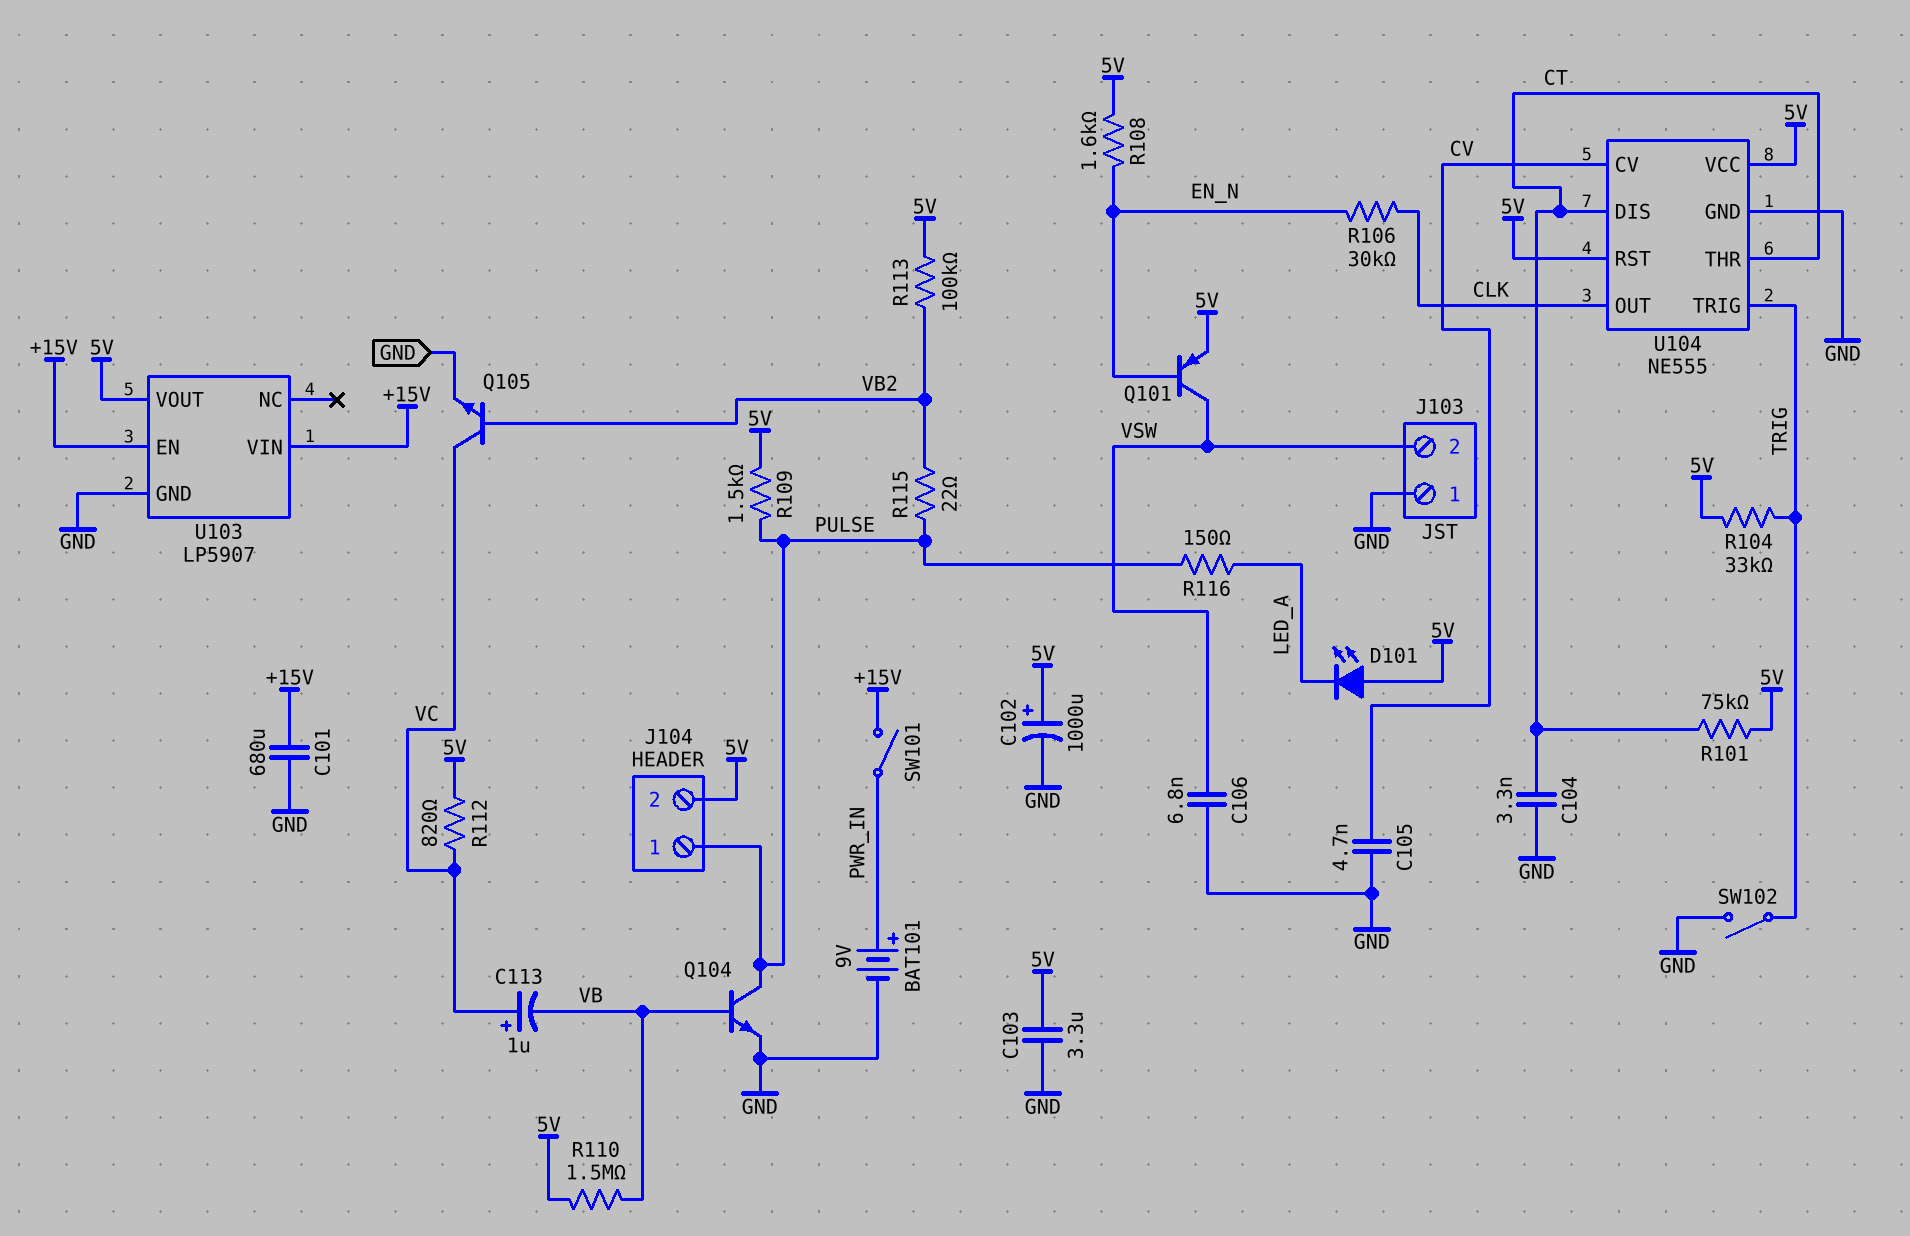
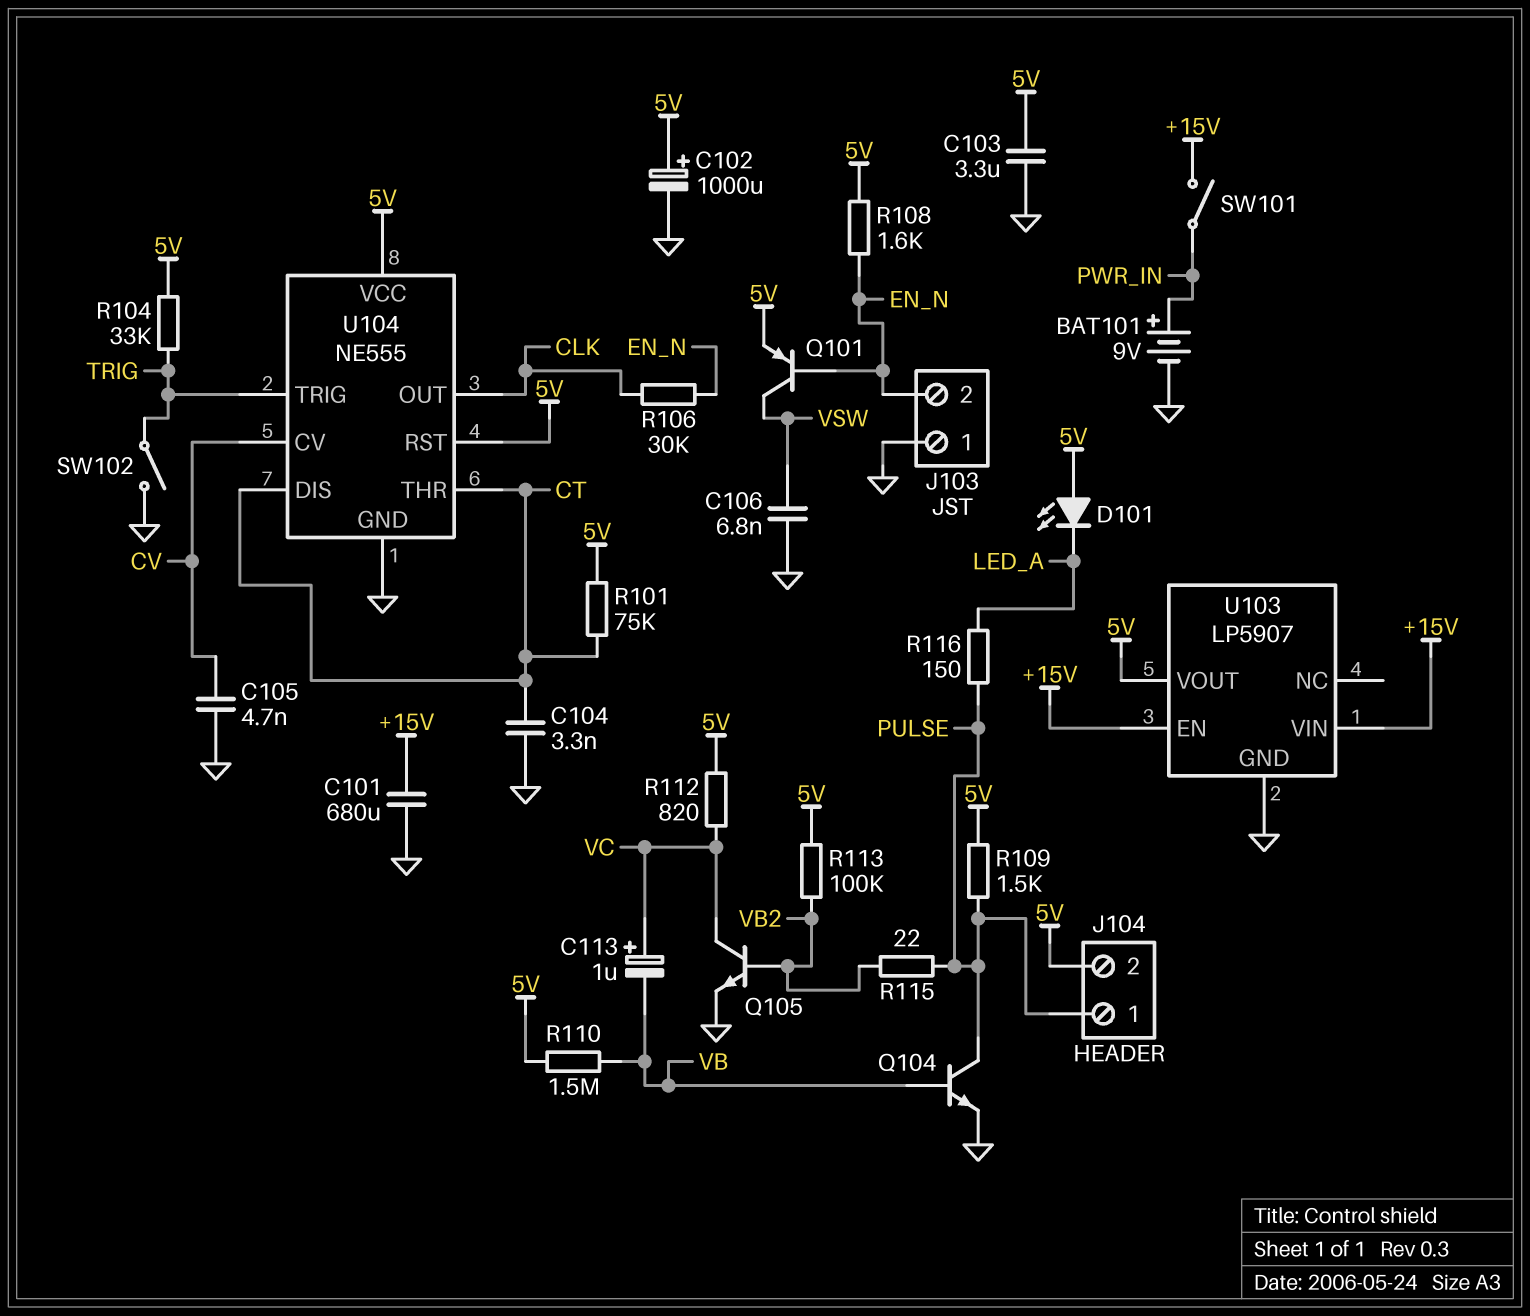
J103 pin 2: VSW -> EN_N

